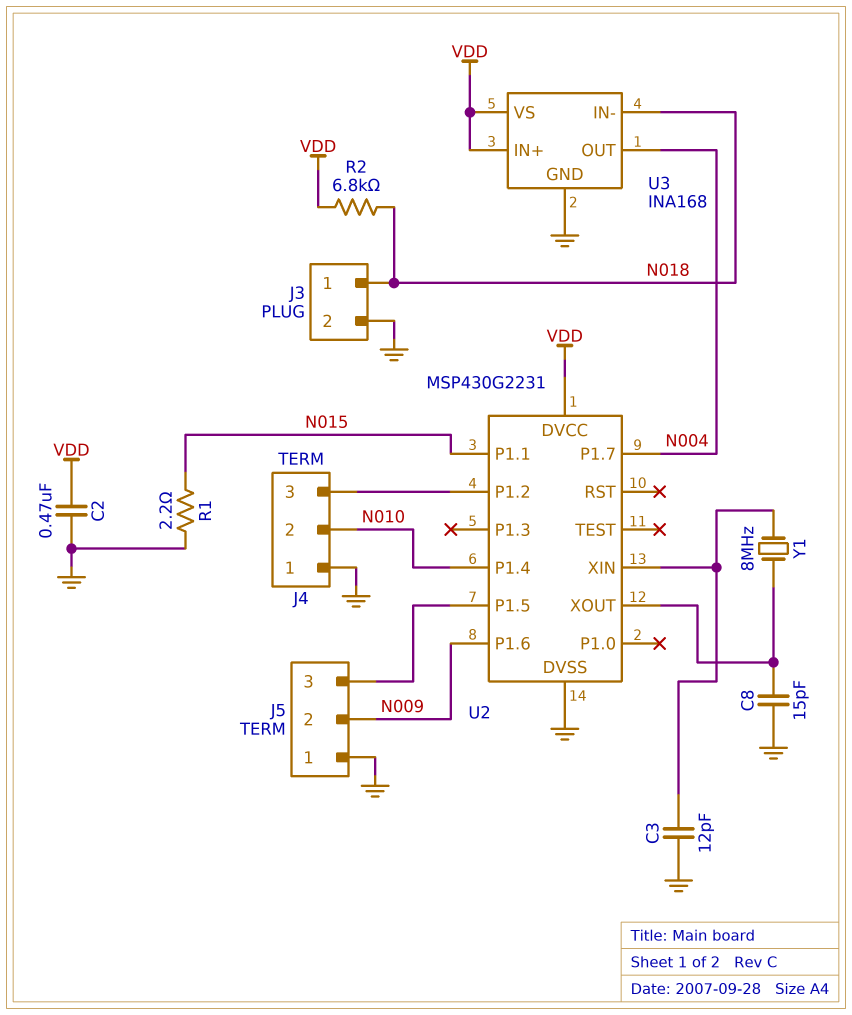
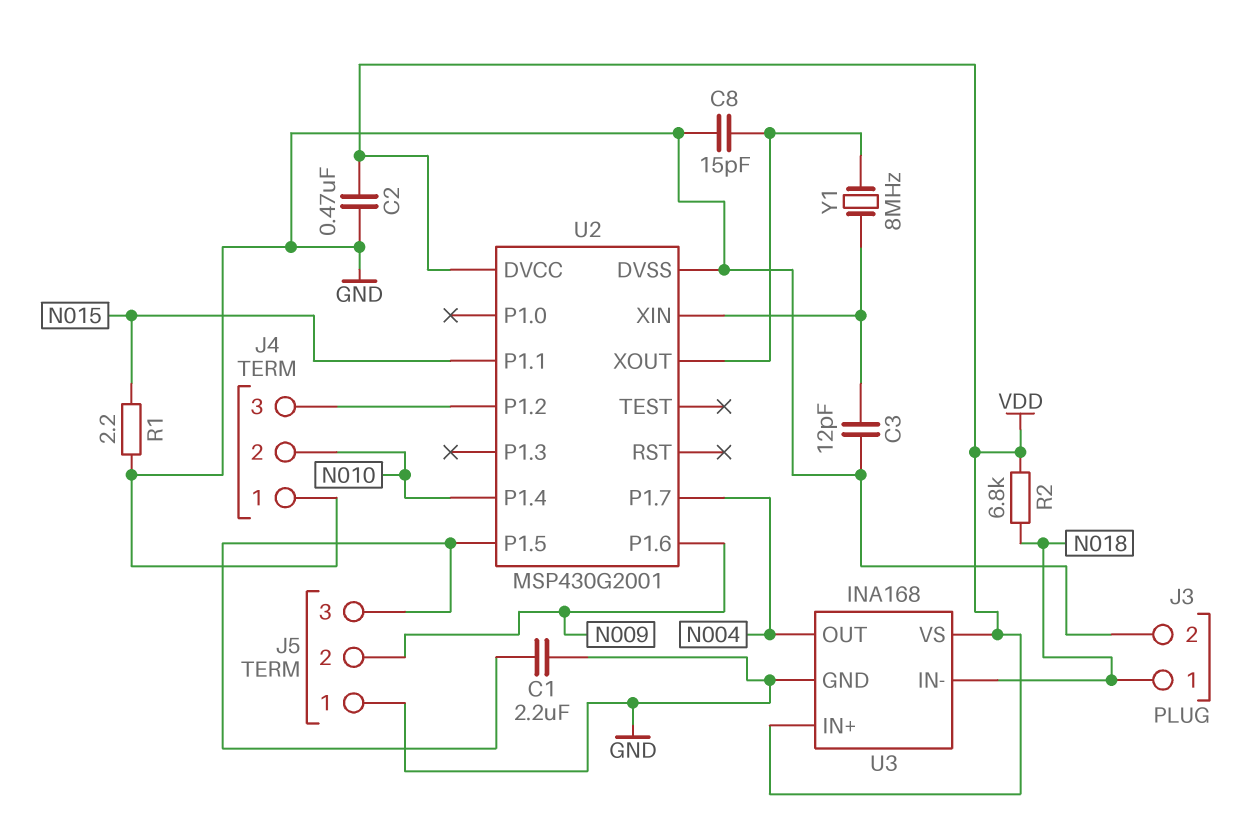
C1: none -> 2.2uF (GND, J5/3)
U2: MSP430G2231 -> MSP430G2001

